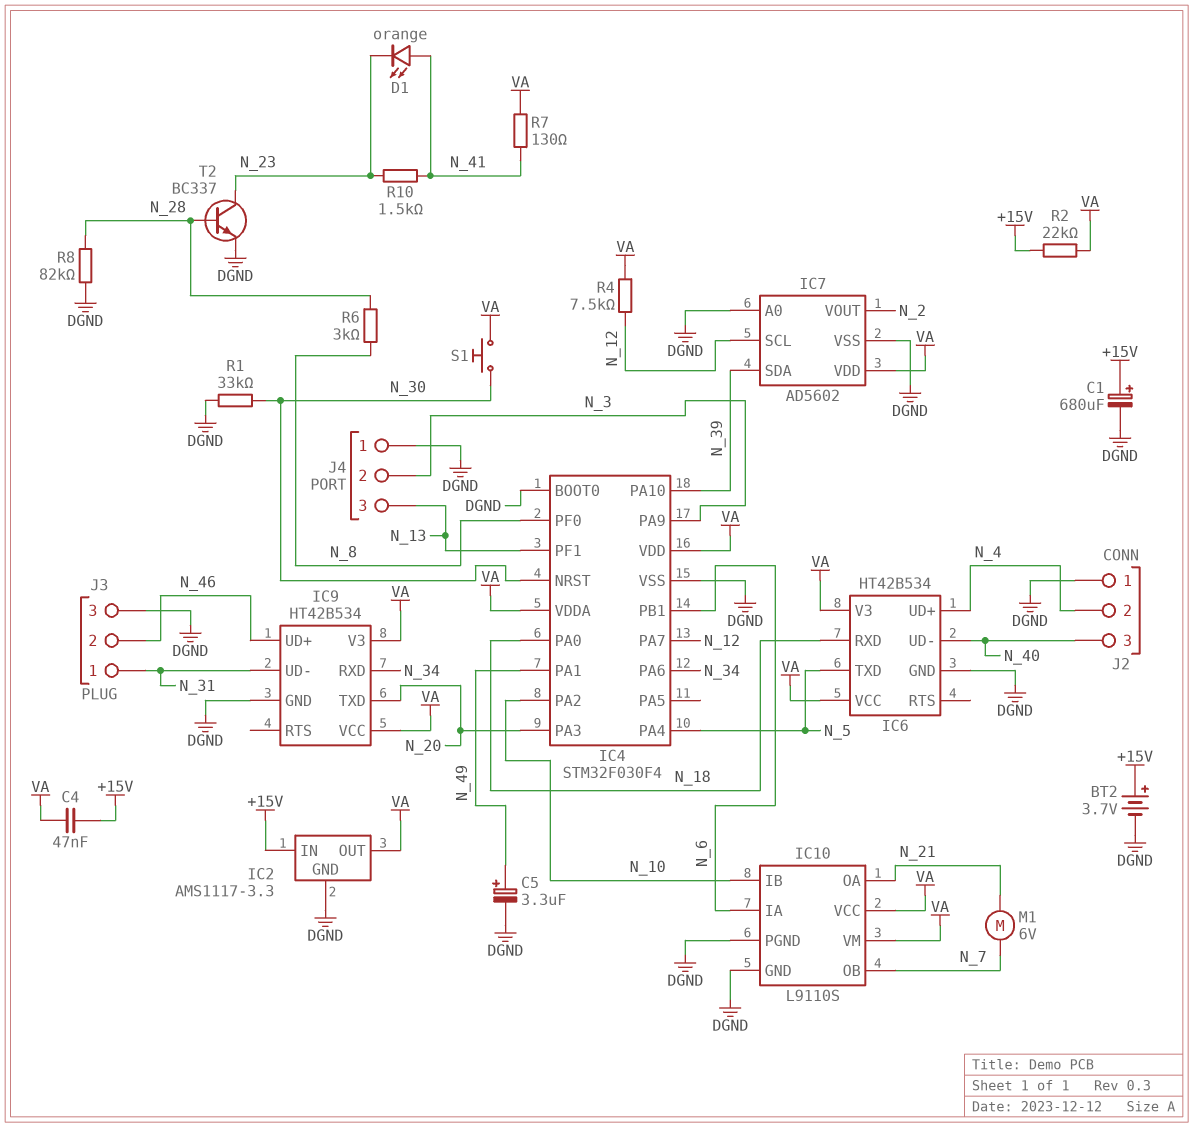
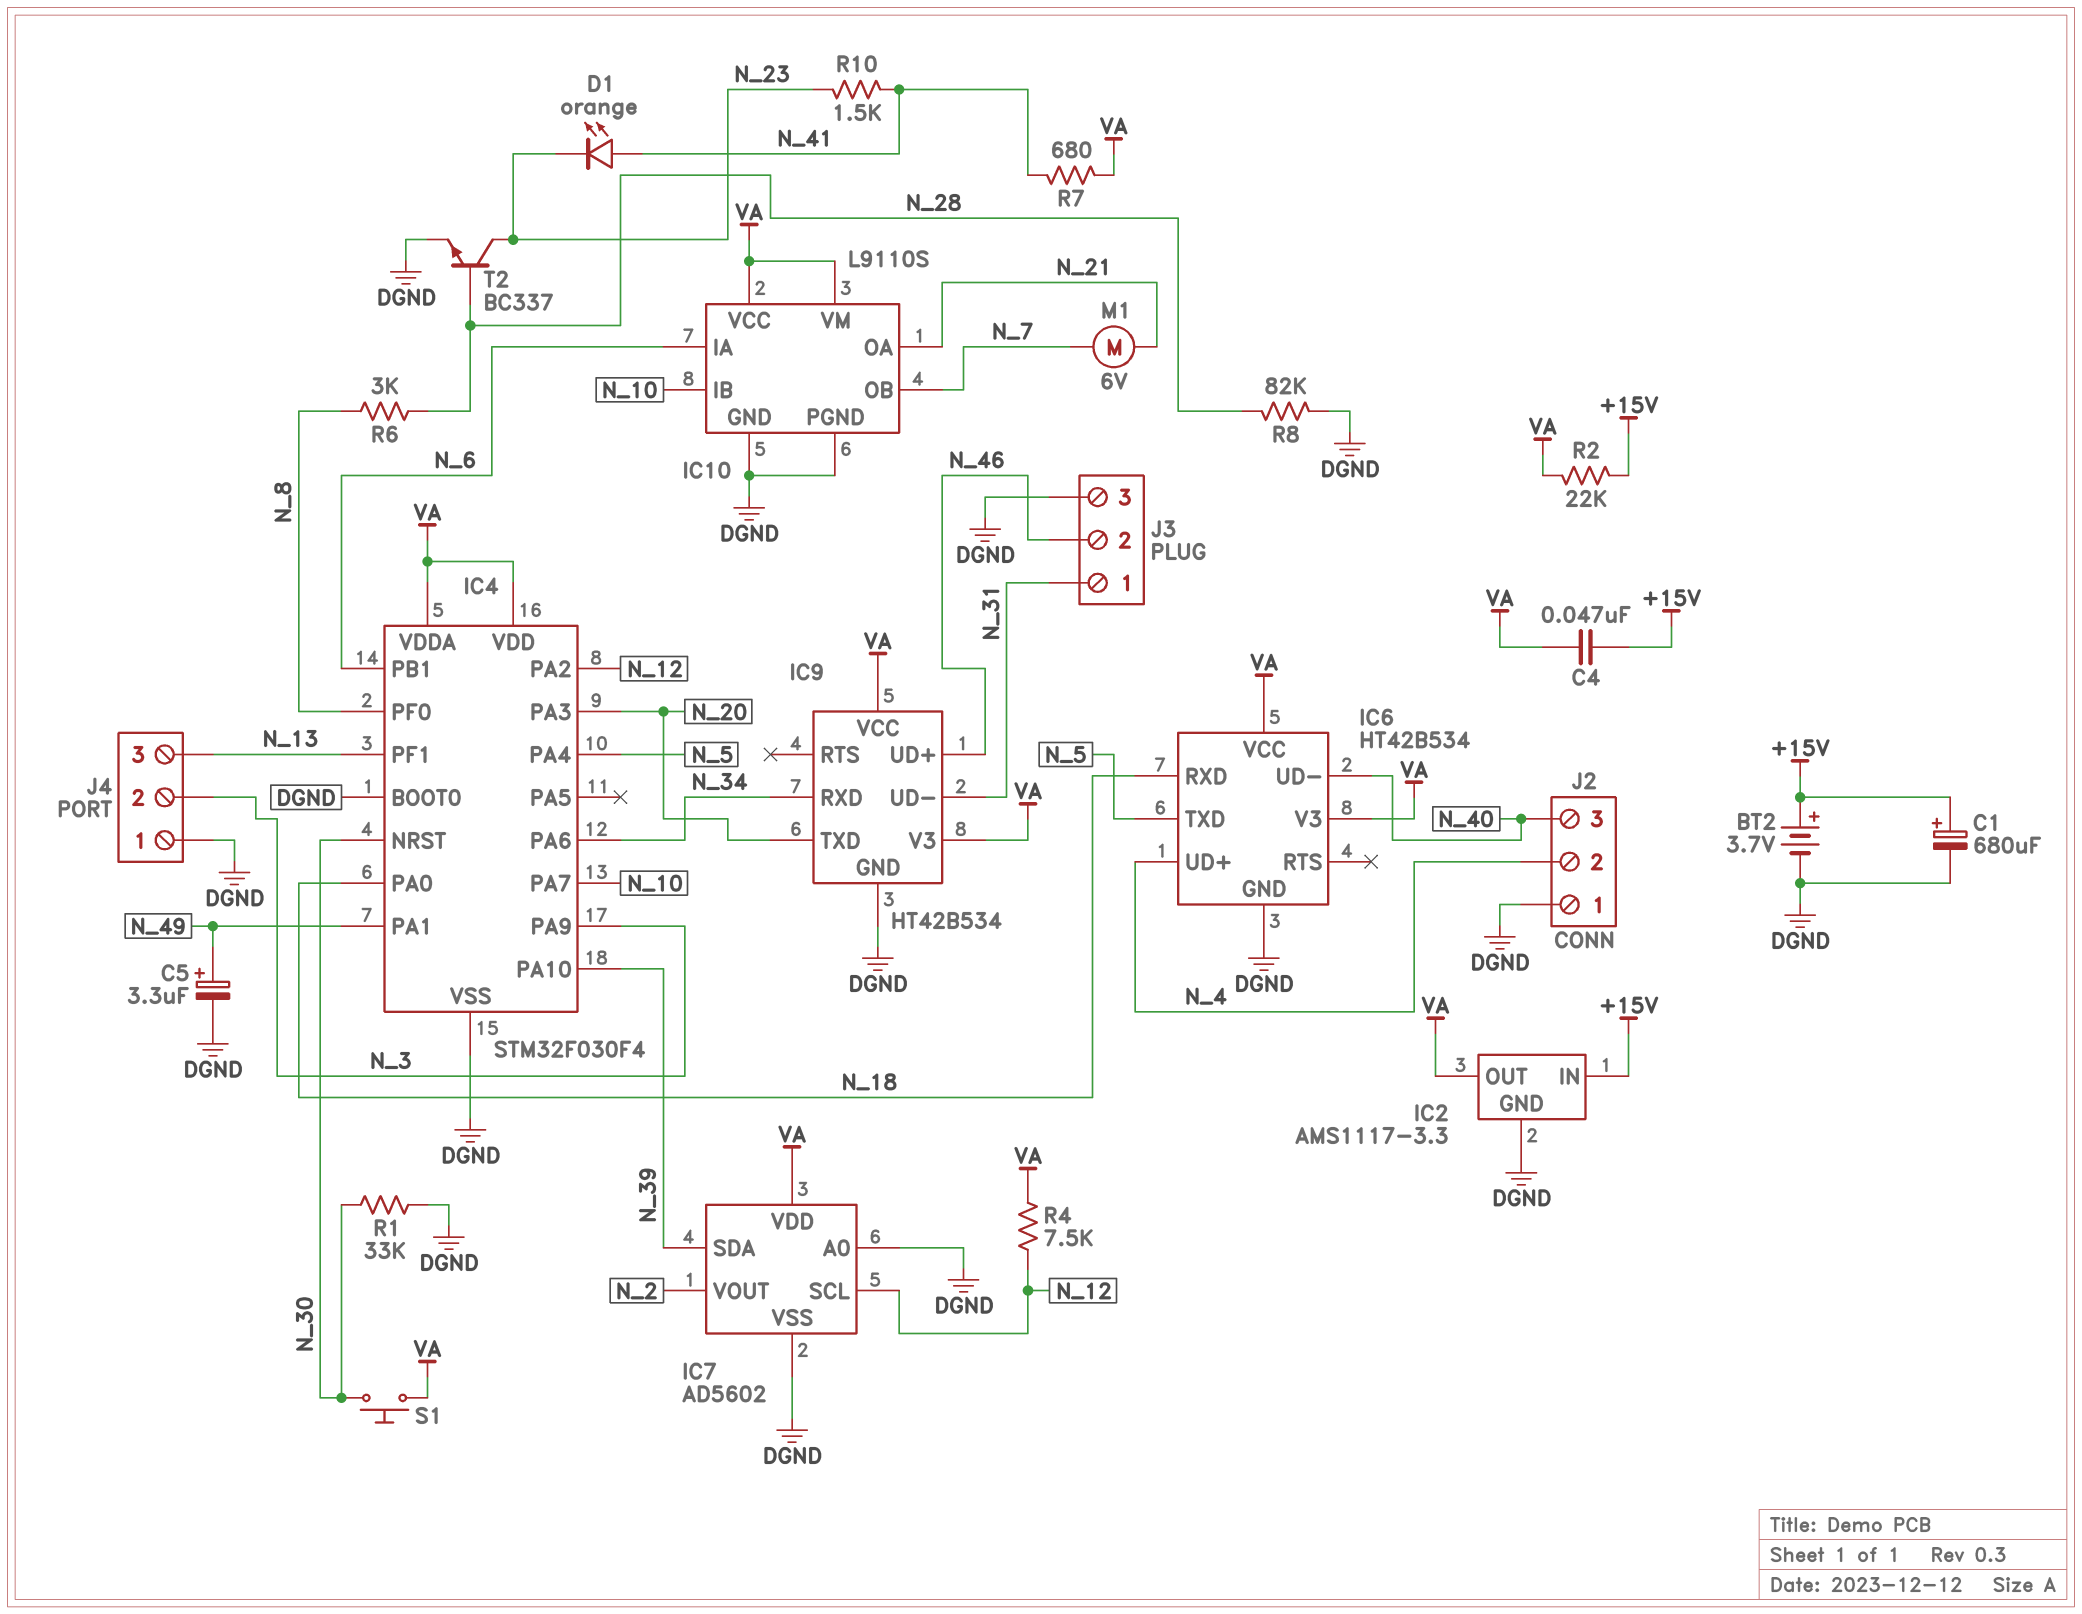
IC4 pin PA2: N_10 -> N_12
IC4 pin PA7: N_12 -> N_10
R7: 130 (N_41, VA) -> 680 (N_41, VA)

